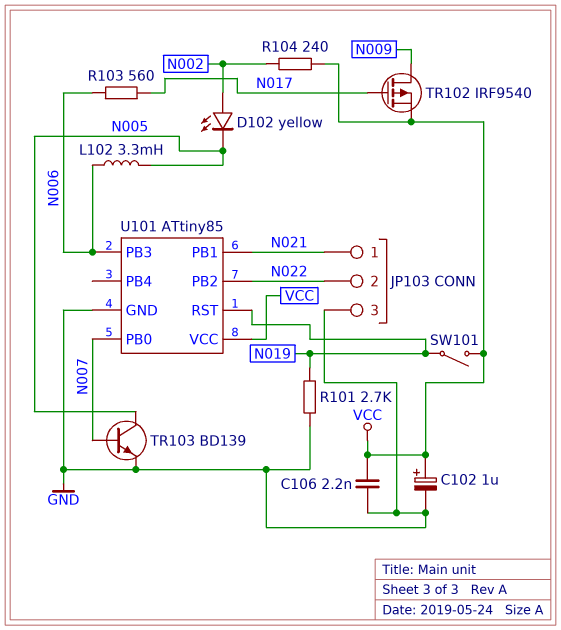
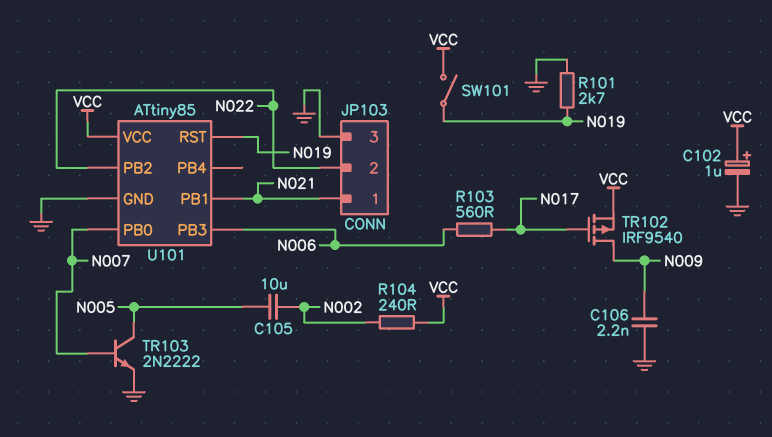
C105: none -> 10uF (N002, N005)
C106: 2.2nF (GND, VCC) -> 2.2nF (GND, N009)
D102: LED yellow (A N002, K N005) -> none
L102: 3.3mH (N005, N006) -> none
TR103: NPN BD139 (B N007, C N005, E GND) -> NPN 2N2222 (B N007, C N005, E GND)

